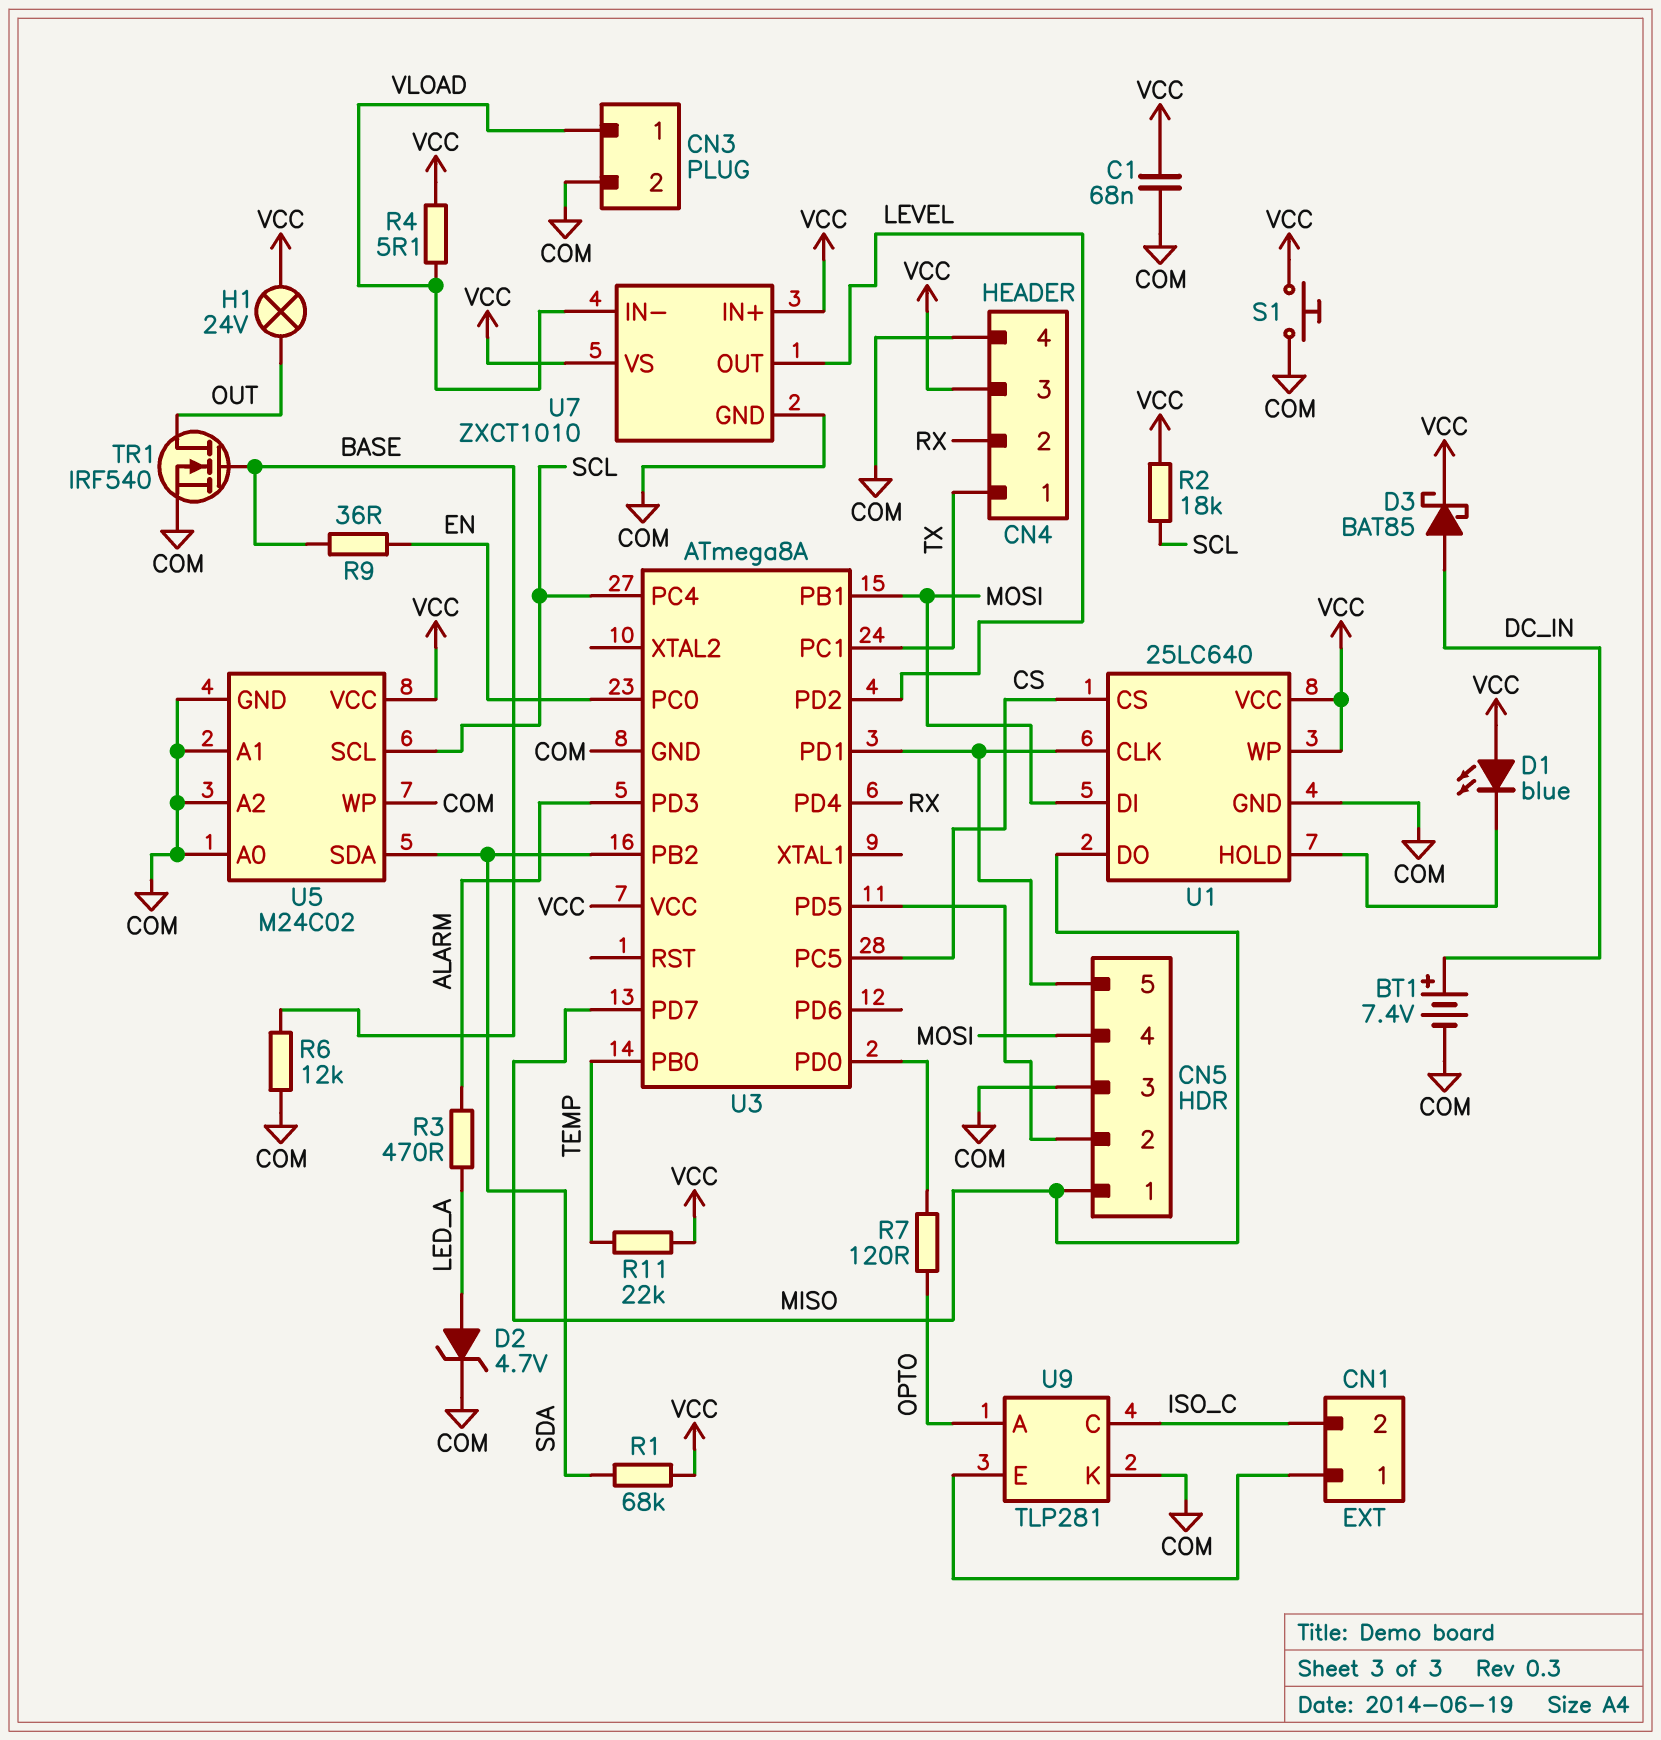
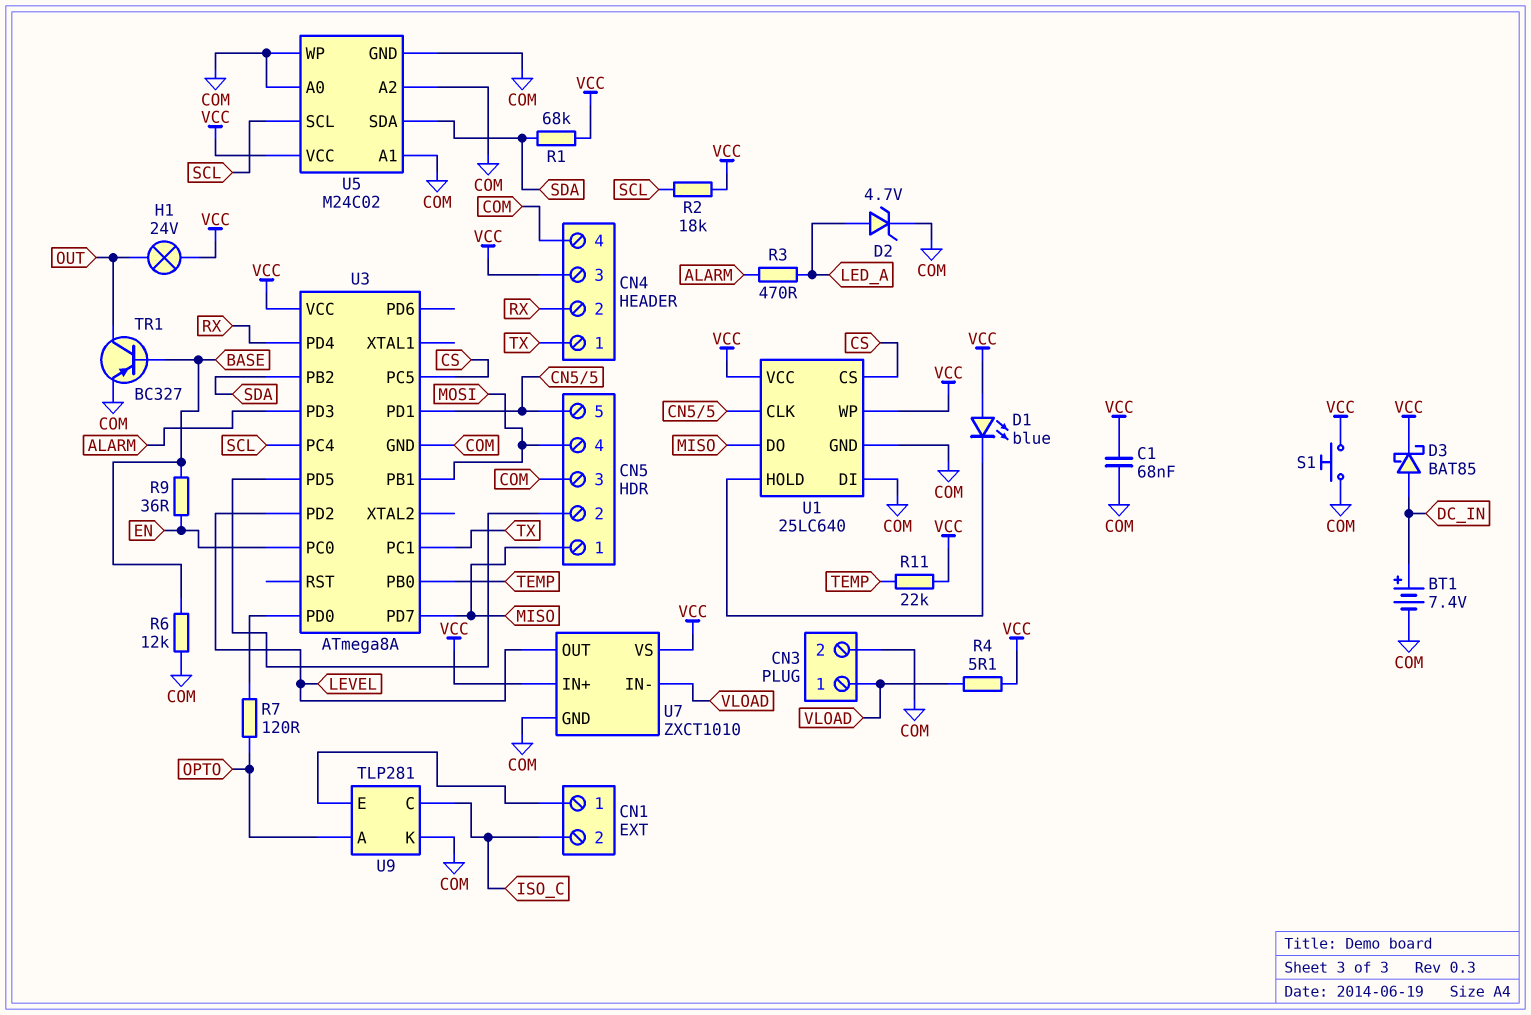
TR1: NMOS IRF540 (G BASE, D OUT, S COM) -> PNP BC327 (B BASE, C OUT, E COM)
U1 pin DI: MOSI -> COM

